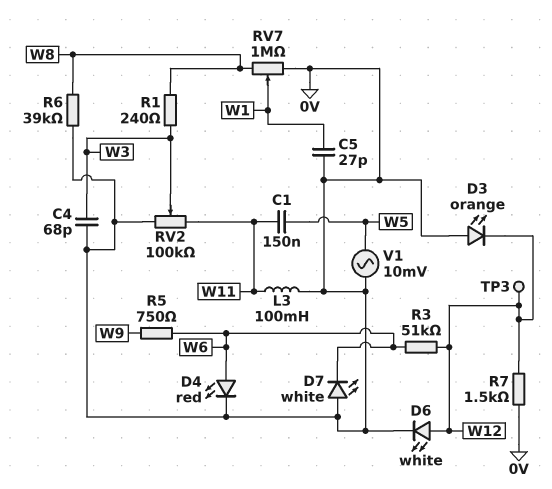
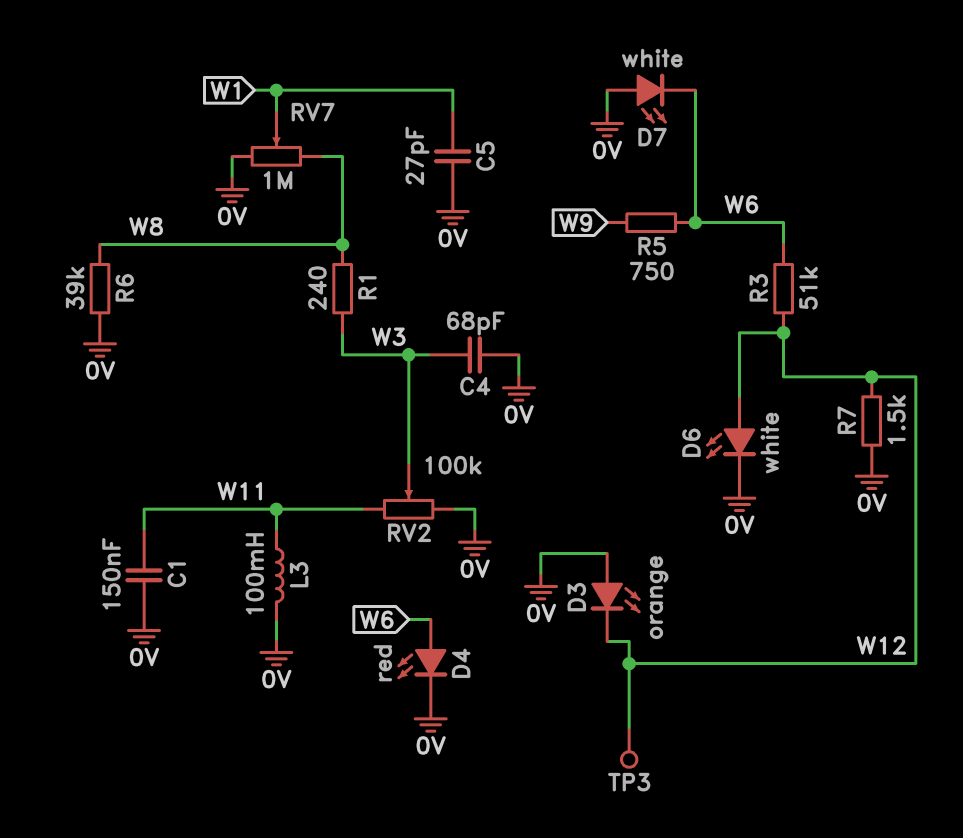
C1: 150nF (W5, W11) -> 150nF (0V, W11)
V1: AC 10mV (0V, W5) -> none

